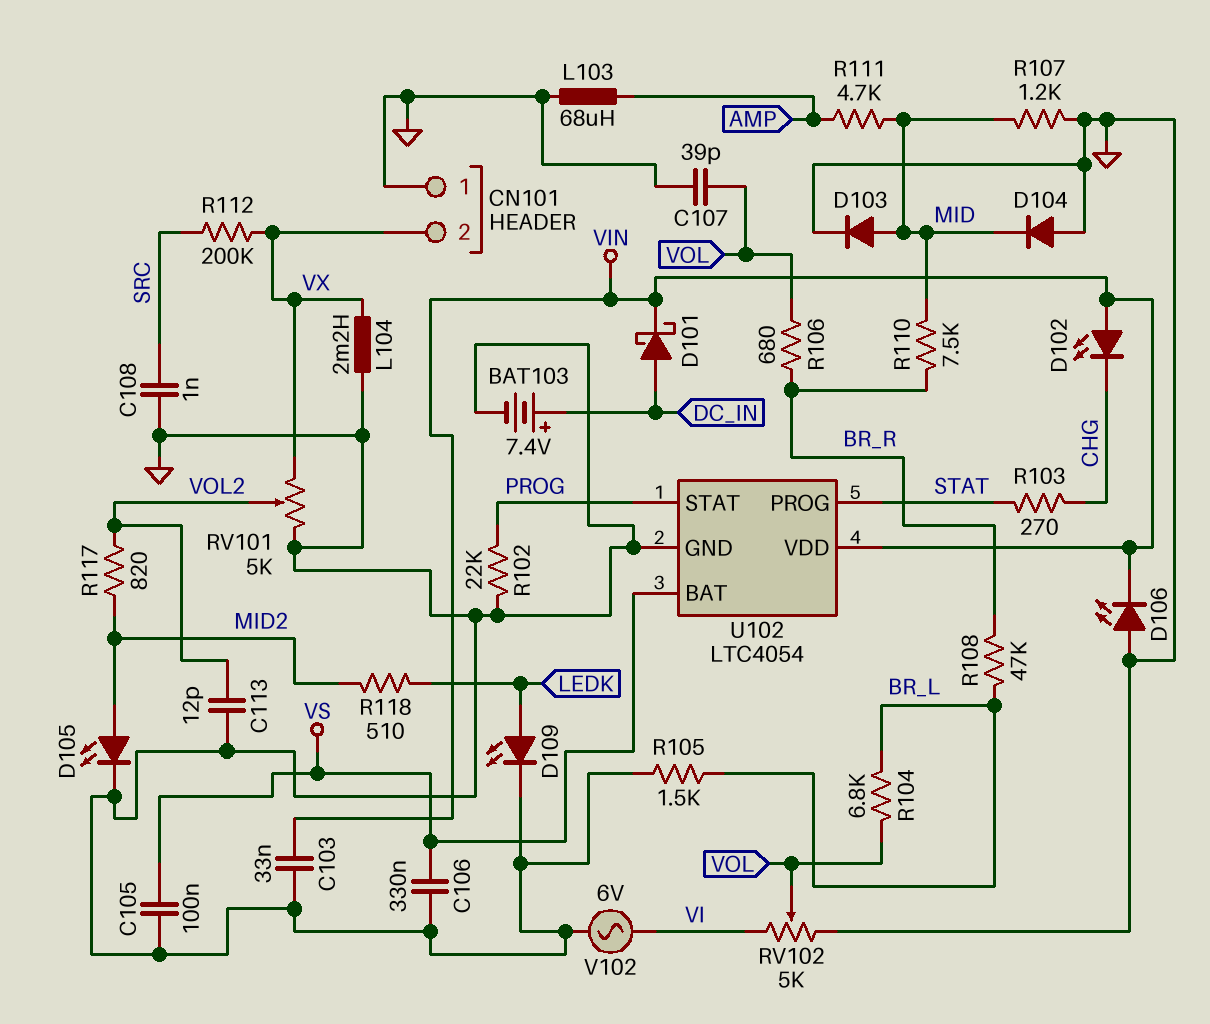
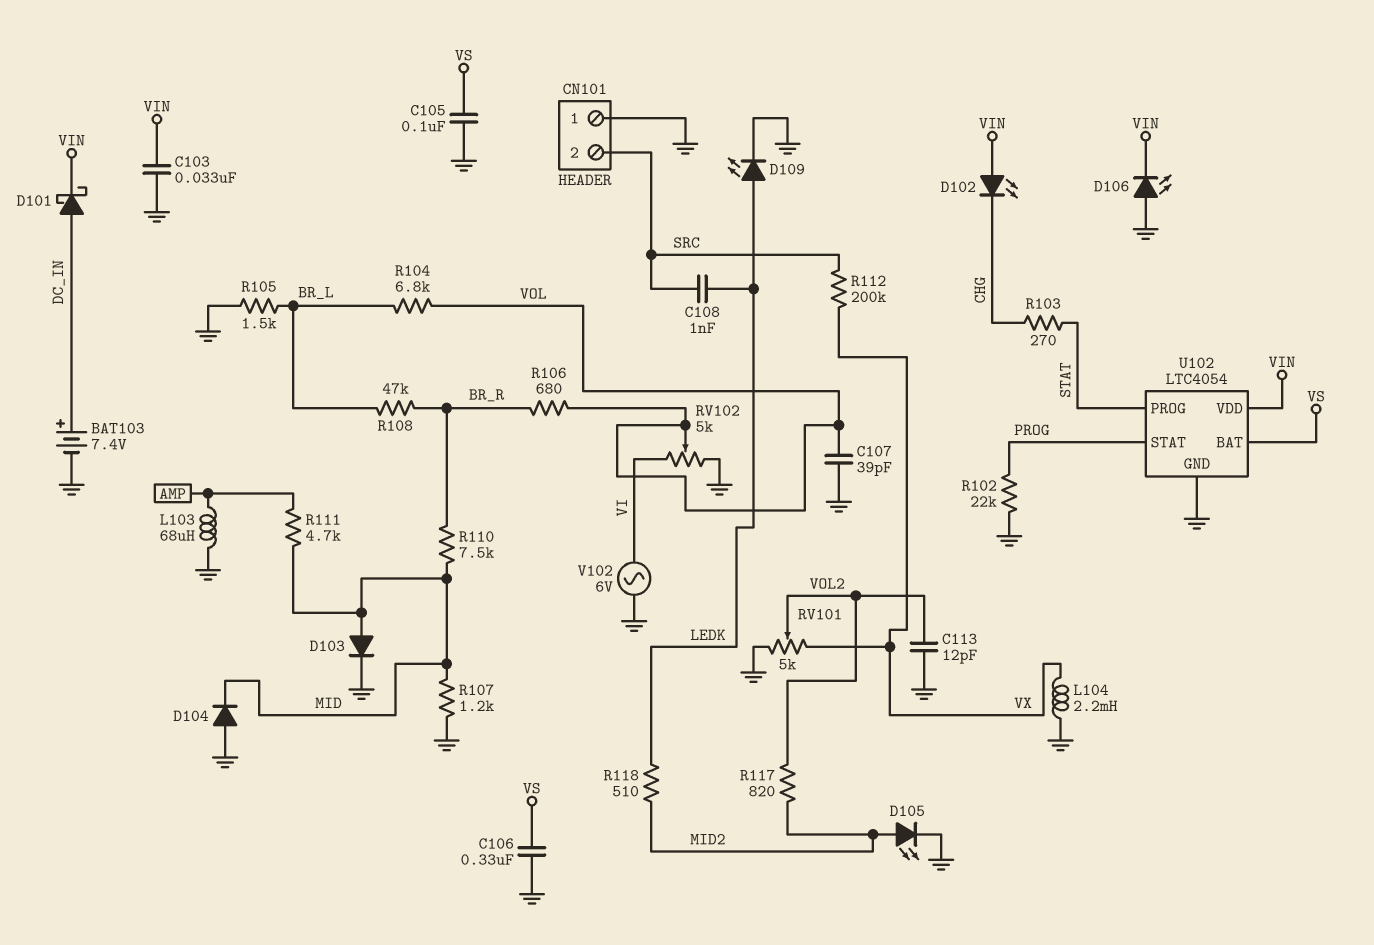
C108: 1nF (GND, SRC) -> 1nF (LEDK, SRC)
CN101 pin 2: VX -> SRC

